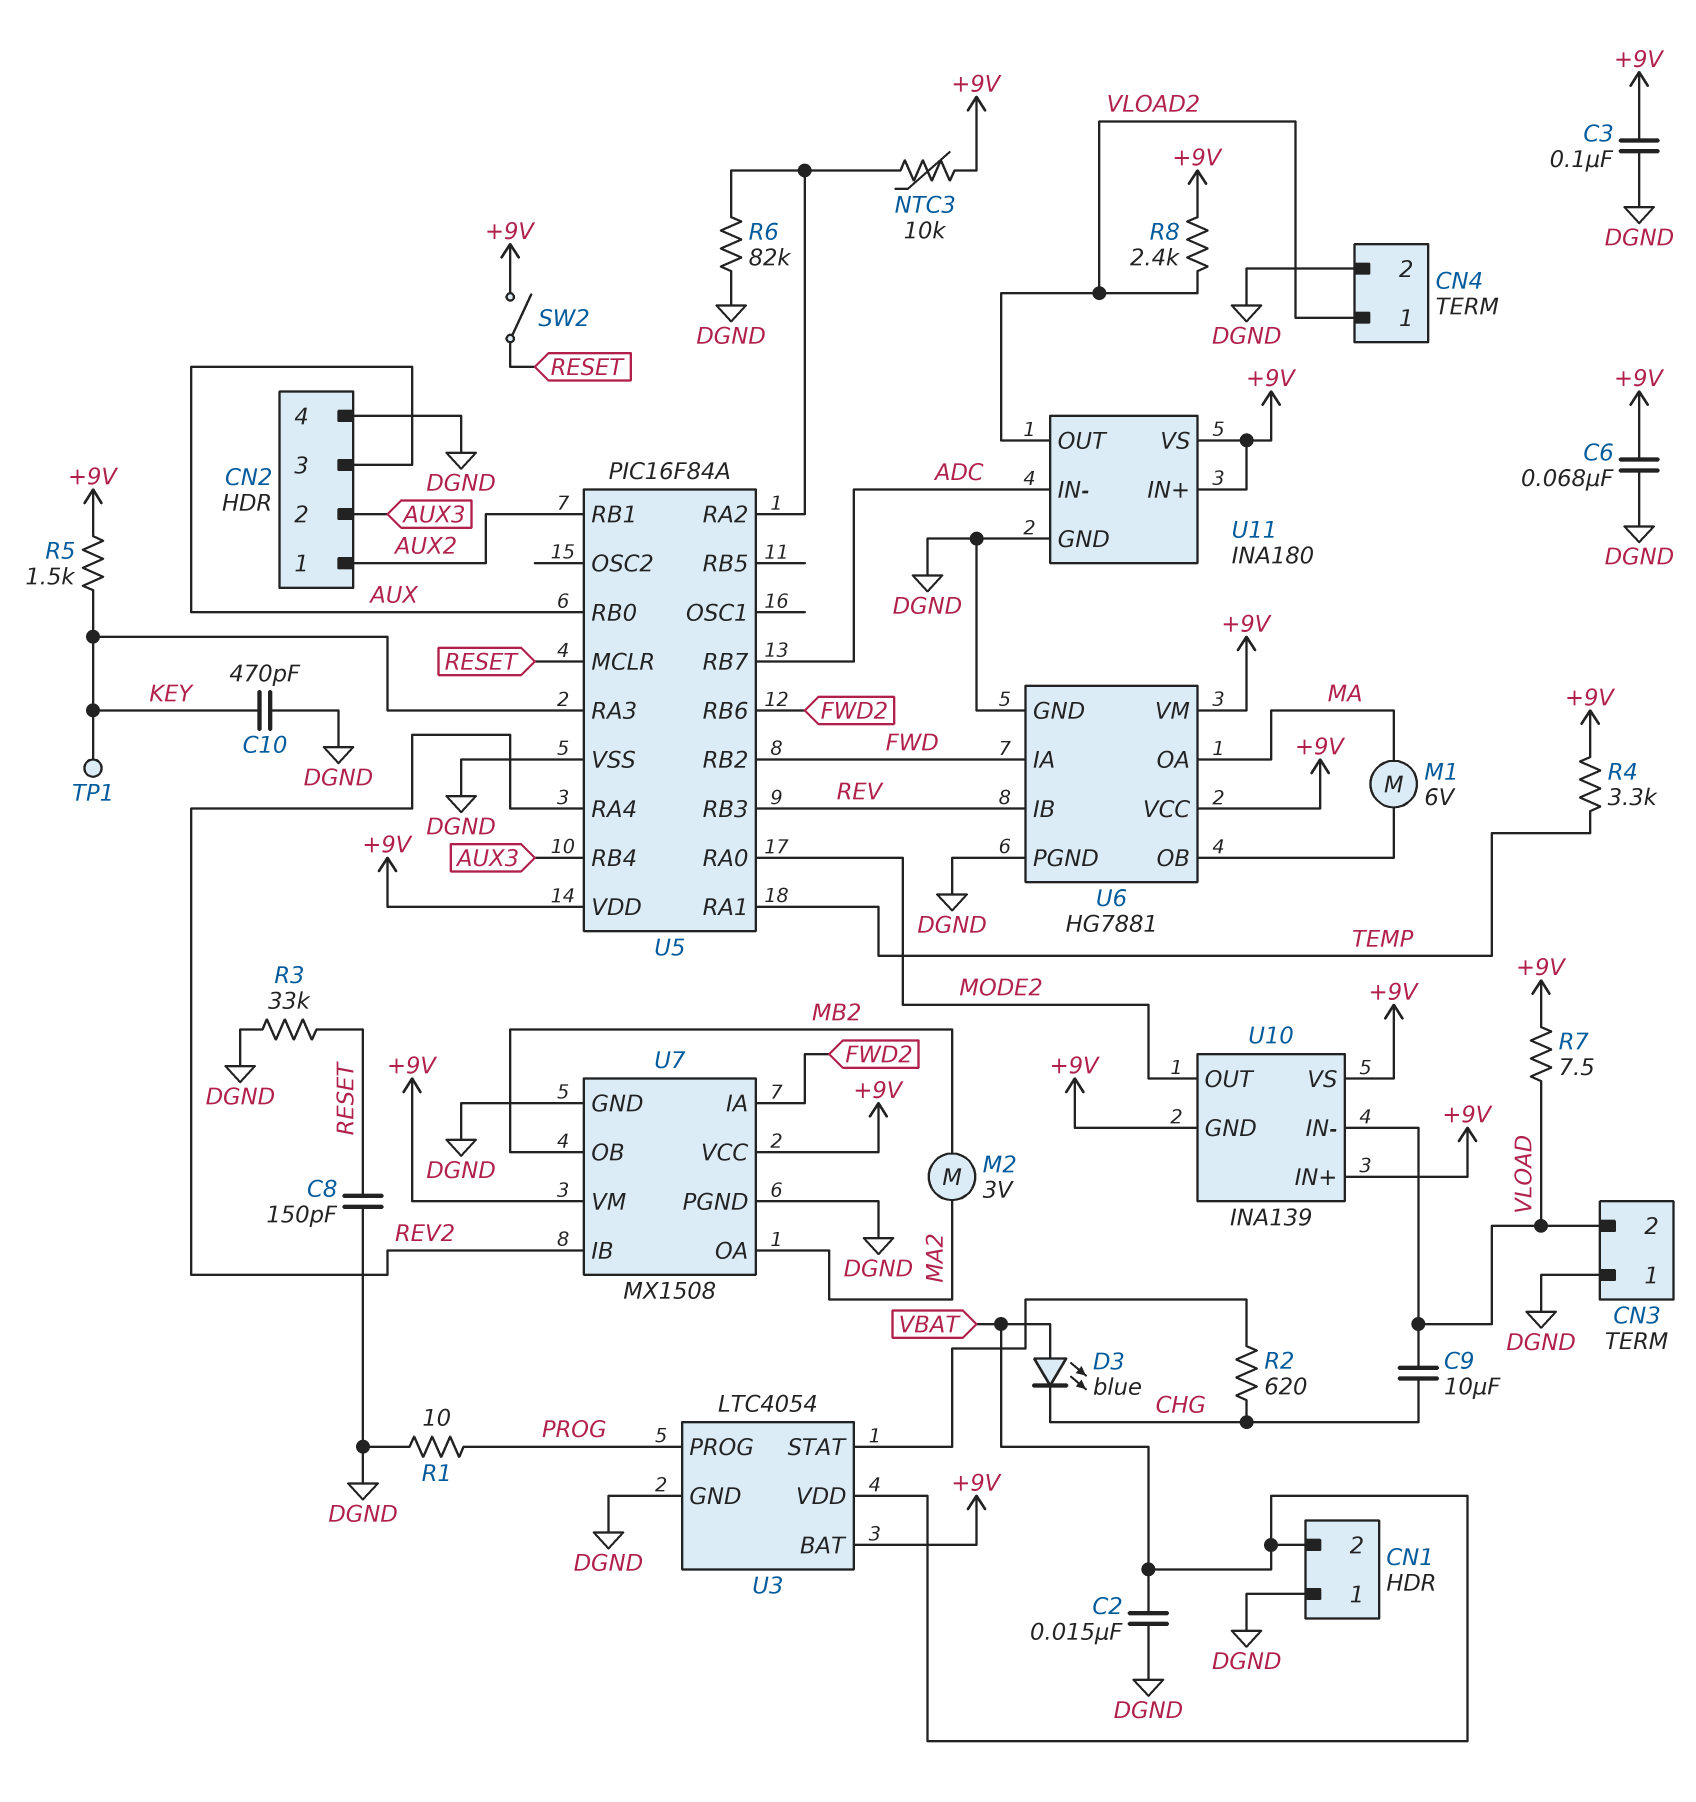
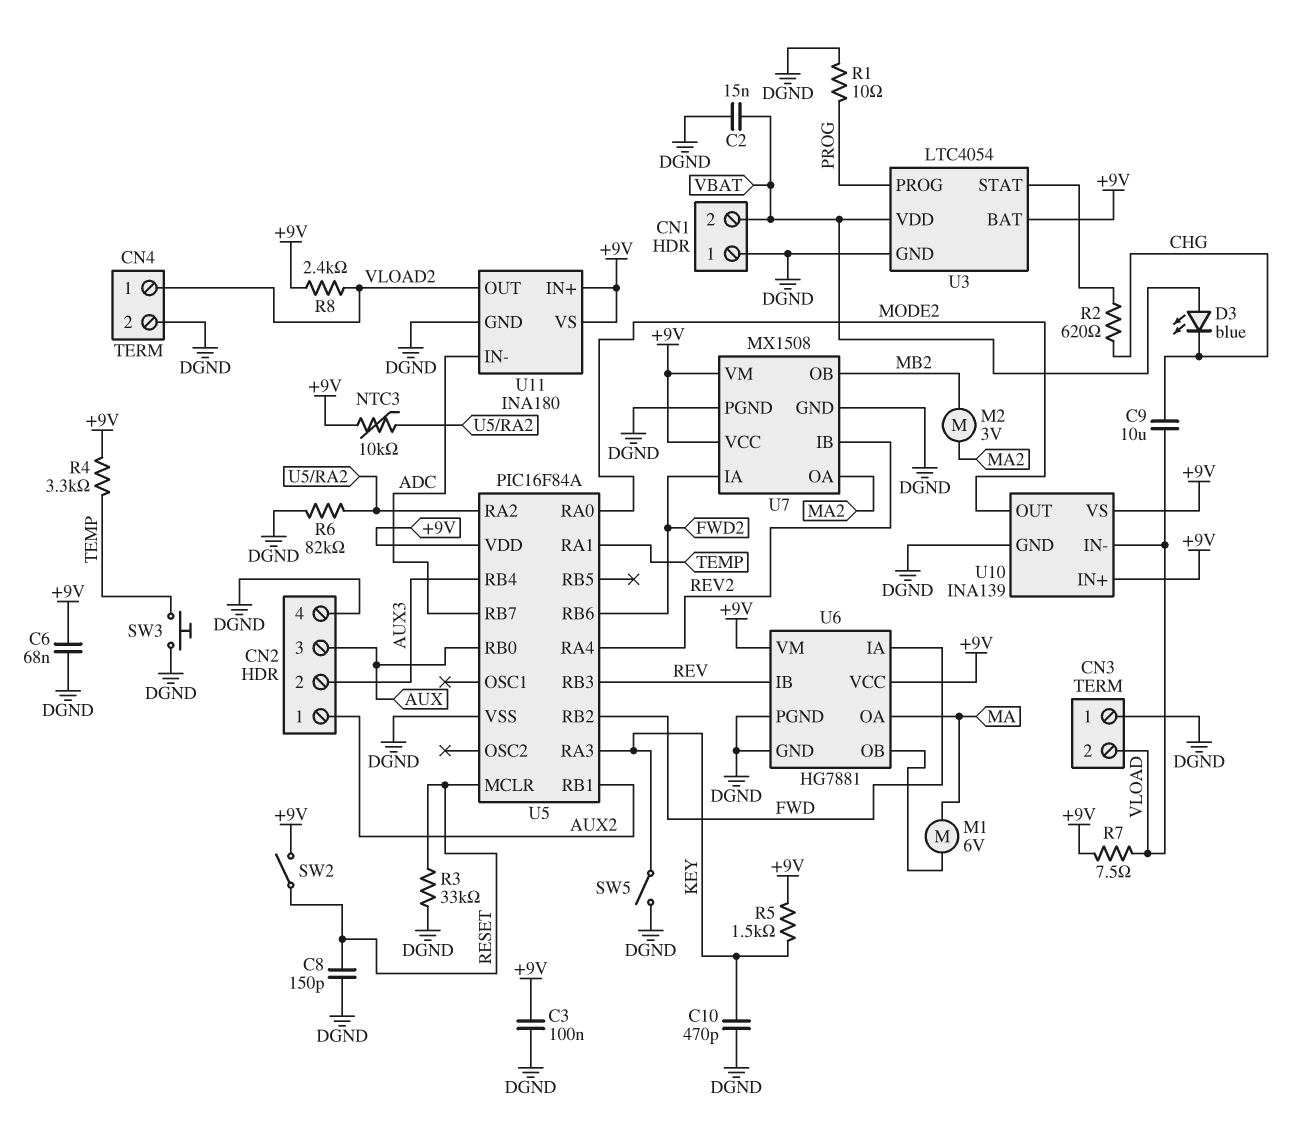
SW3: none -> button (DGND, TEMP)
SW5: none -> switch (DGND, KEY)
TP1: test point (KEY) -> none
U10 pin GND: +9V -> DGND

